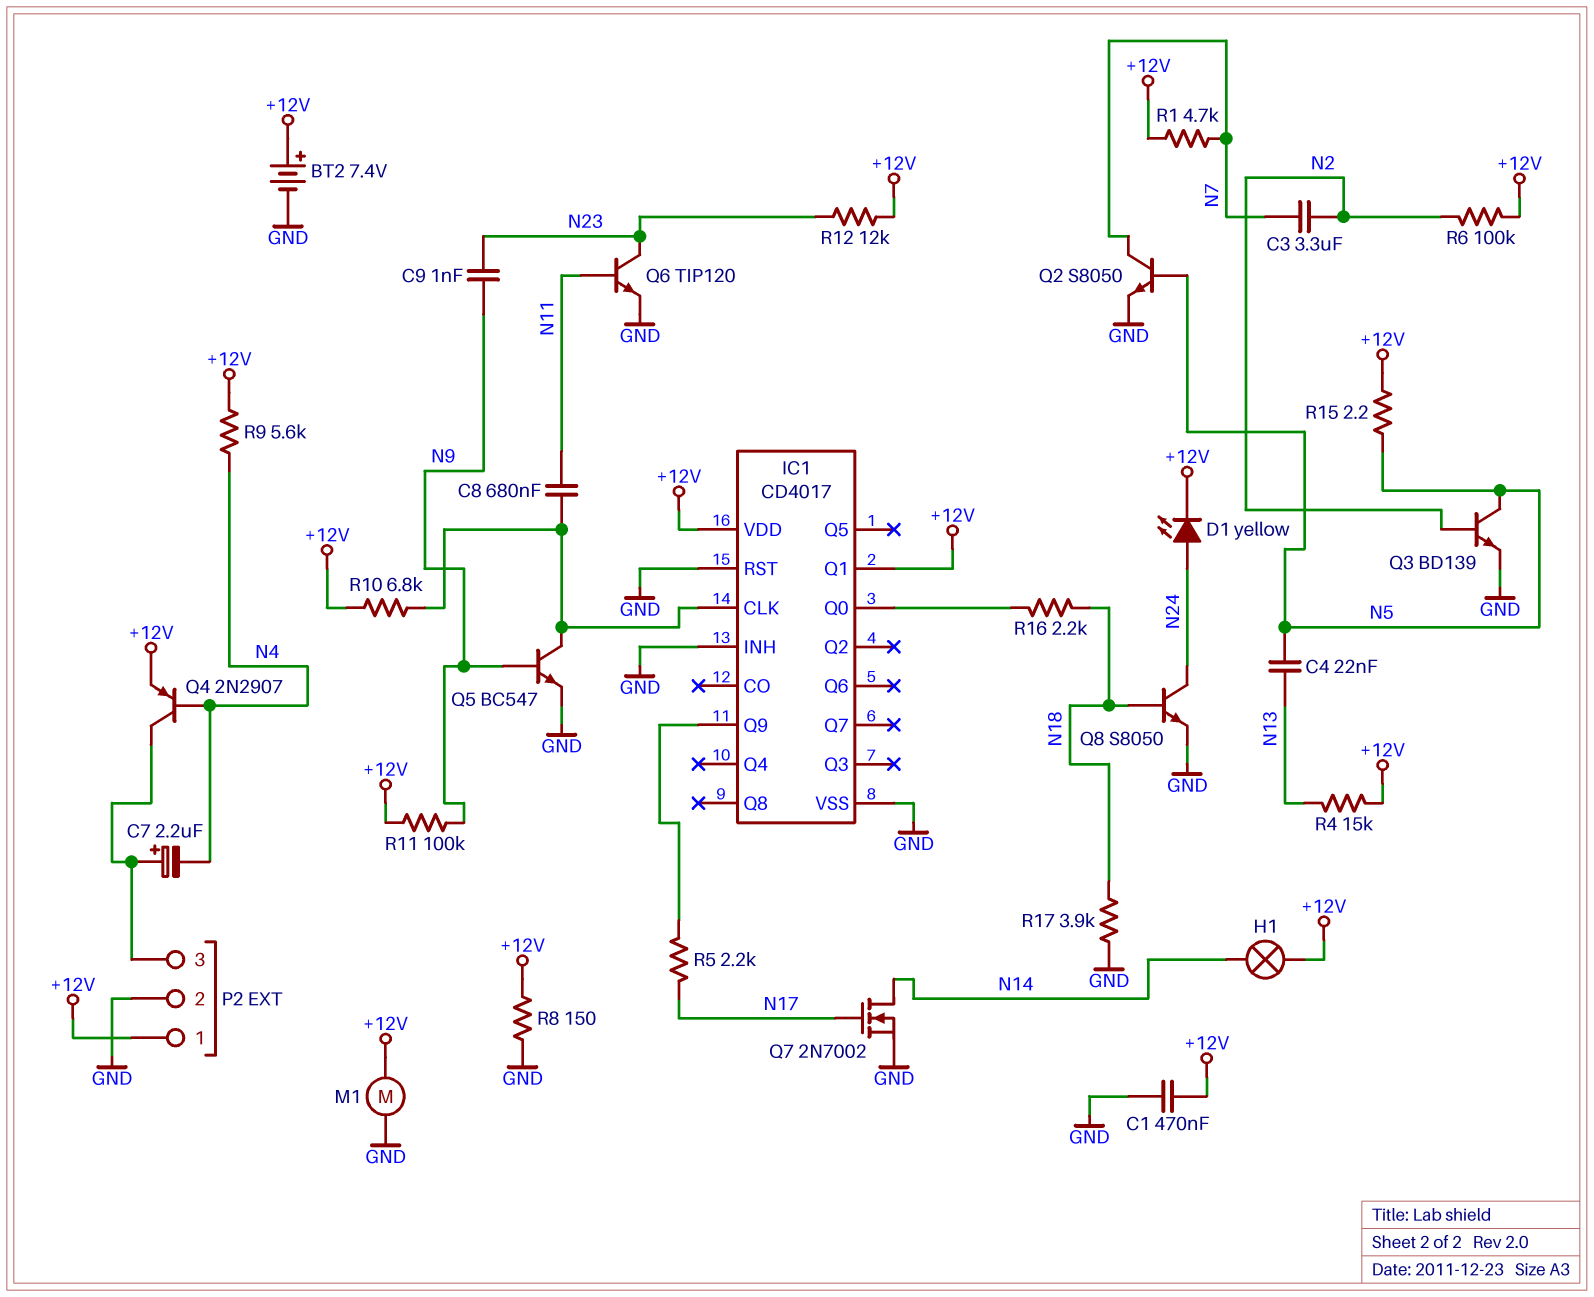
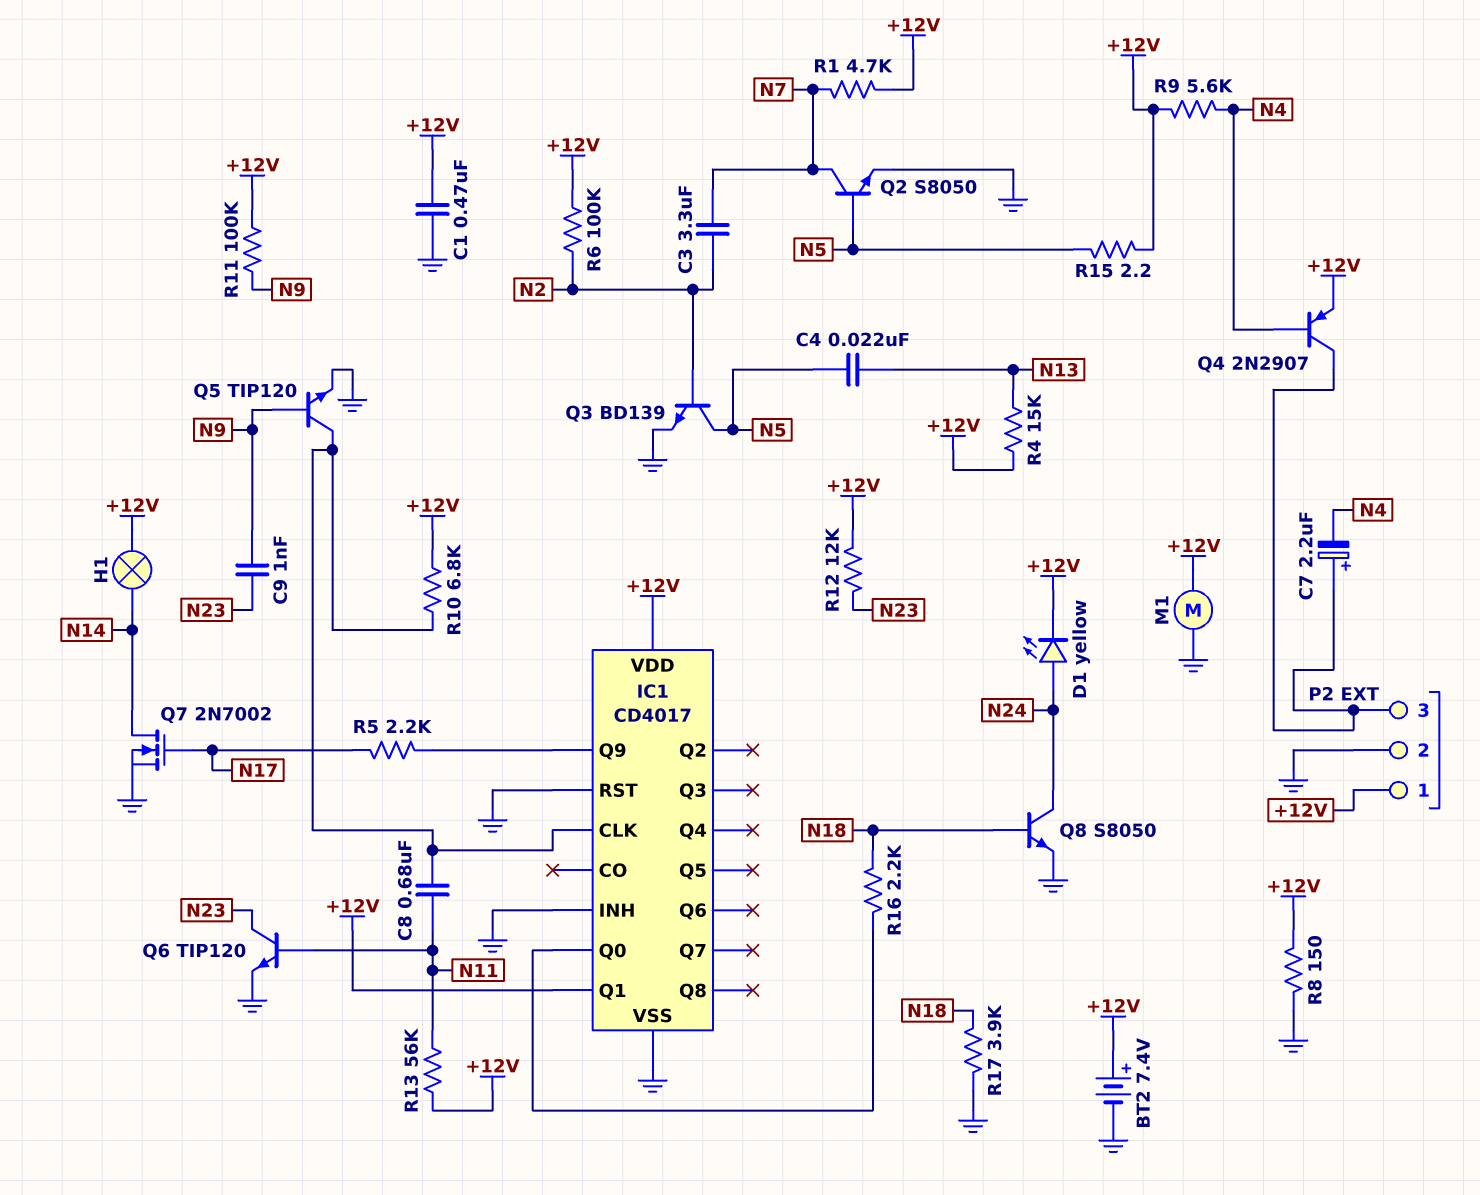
Q5: NPN BC547 (B N9, C IC1/CLK, E GND) -> NPN TIP120 (B N9, C IC1/CLK, E GND)
R13: none -> 56k (+12V, N11)

